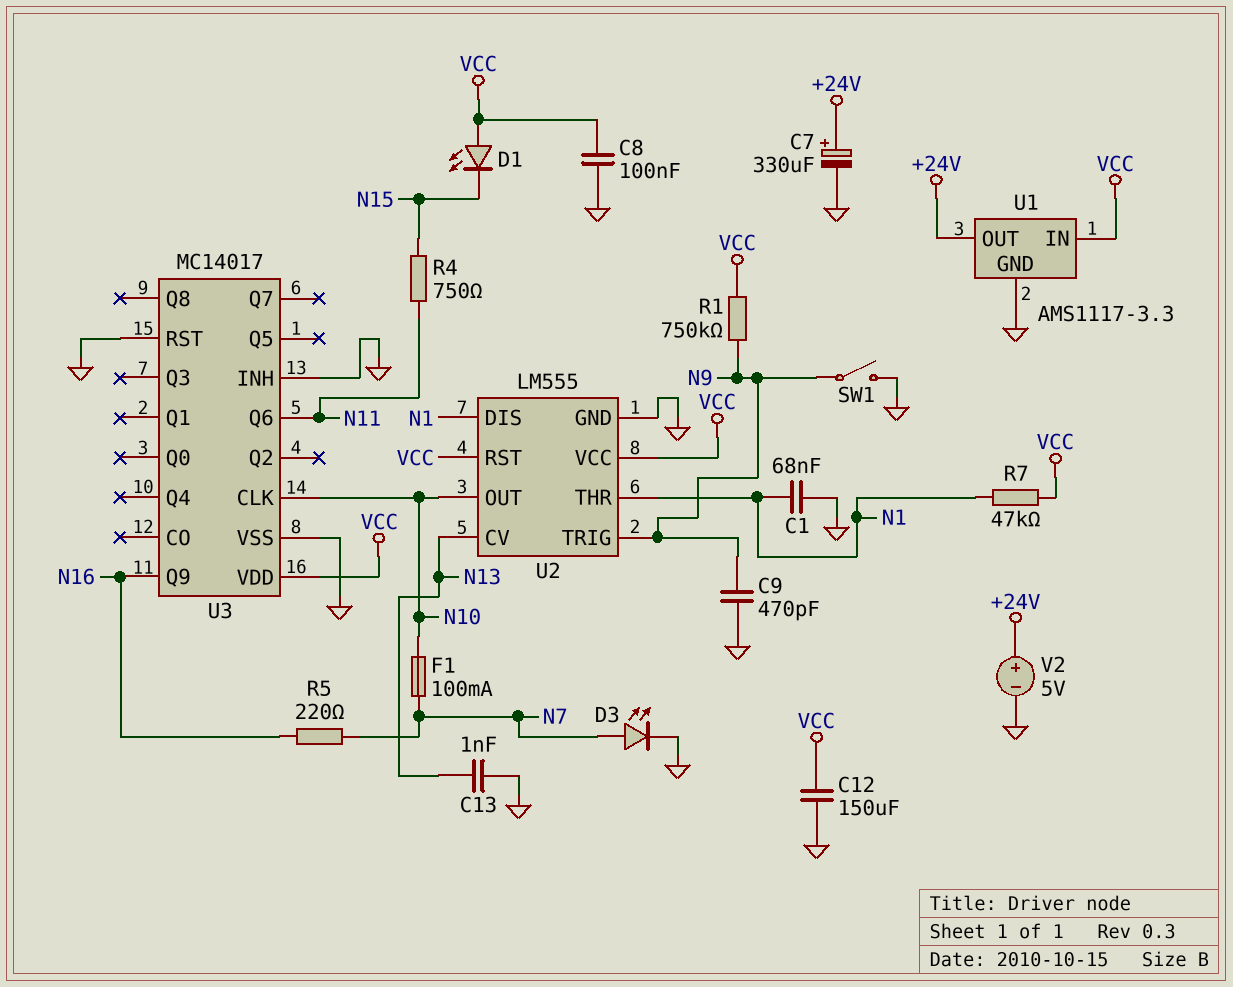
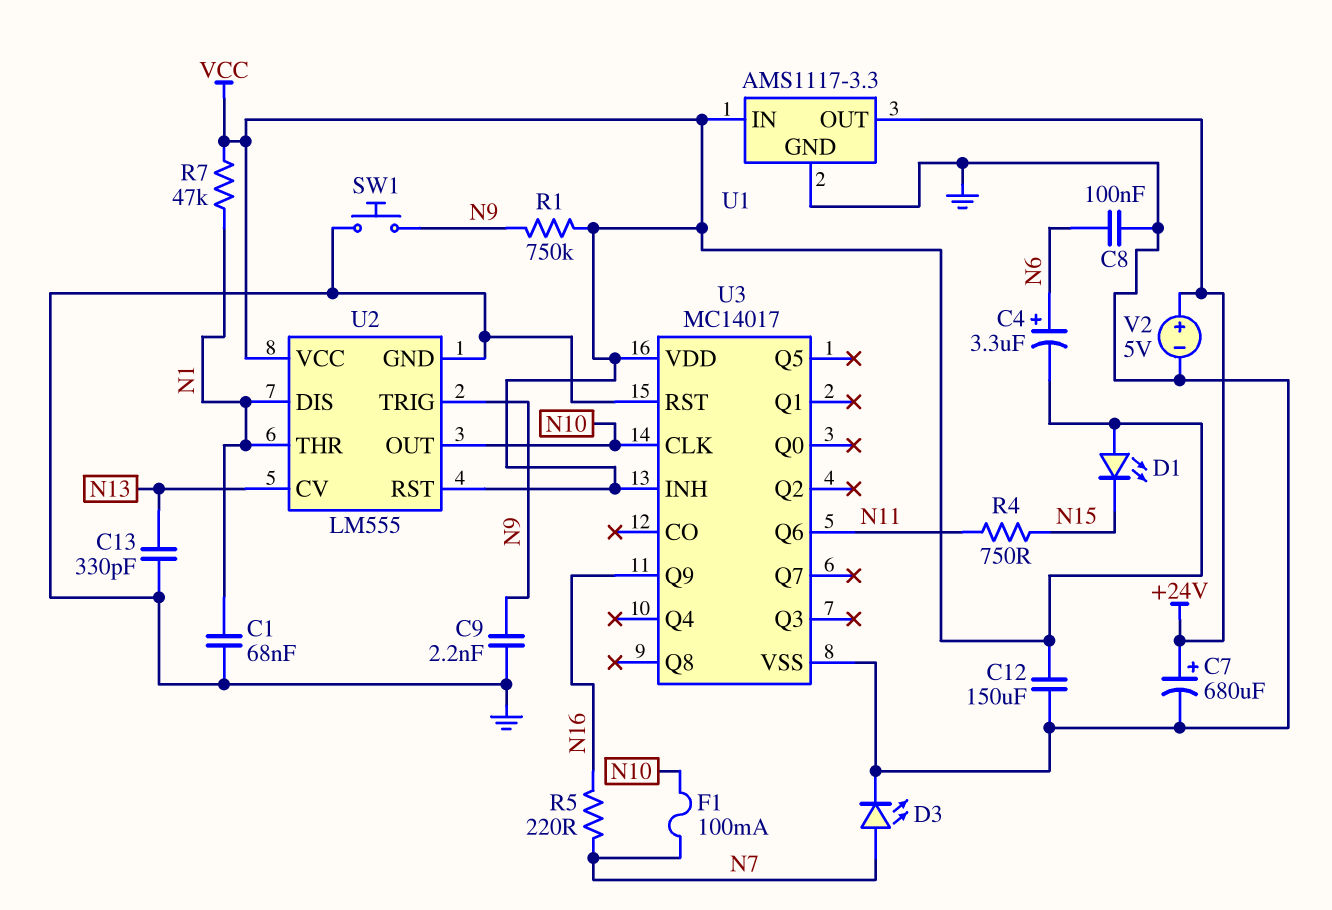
C4: none -> 3.3uF (plus N6, minus VCC)
C7: 330uF (plus +24V, minus GND) -> 680uF (plus +24V, minus GND)
C8: 100nF (GND, VCC) -> 100nF (GND, N6)
C9: 470pF (GND, N9) -> 2.2nF (GND, N9)
C13: 1nF (GND, N13) -> 330pF (GND, N13)
SW1: switch (GND, N9) -> button (GND, N9)
U3 pin INH: GND -> VCC

